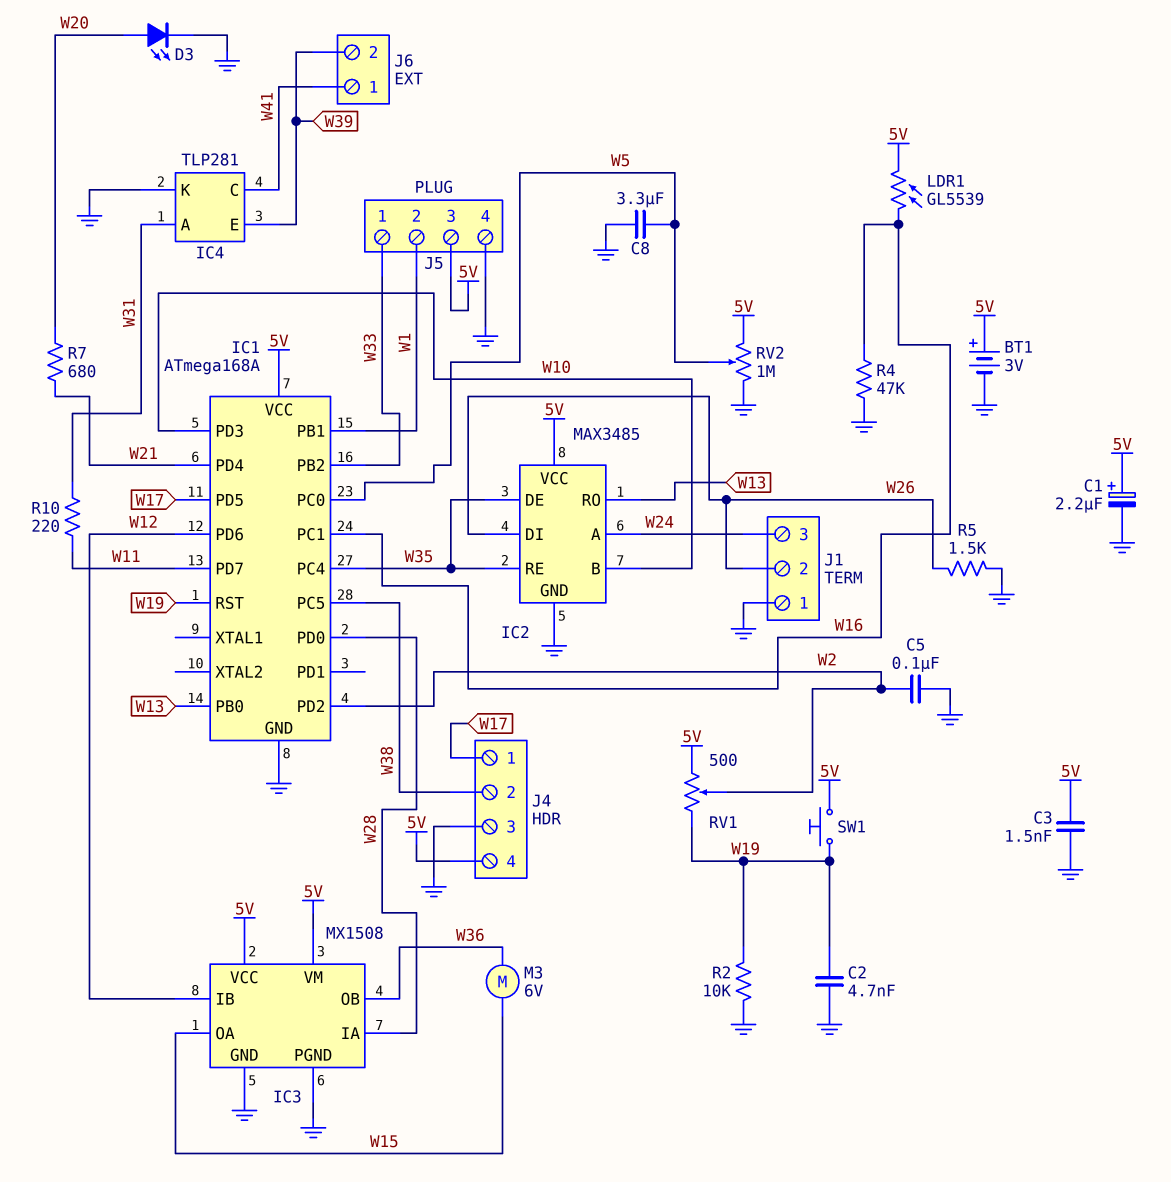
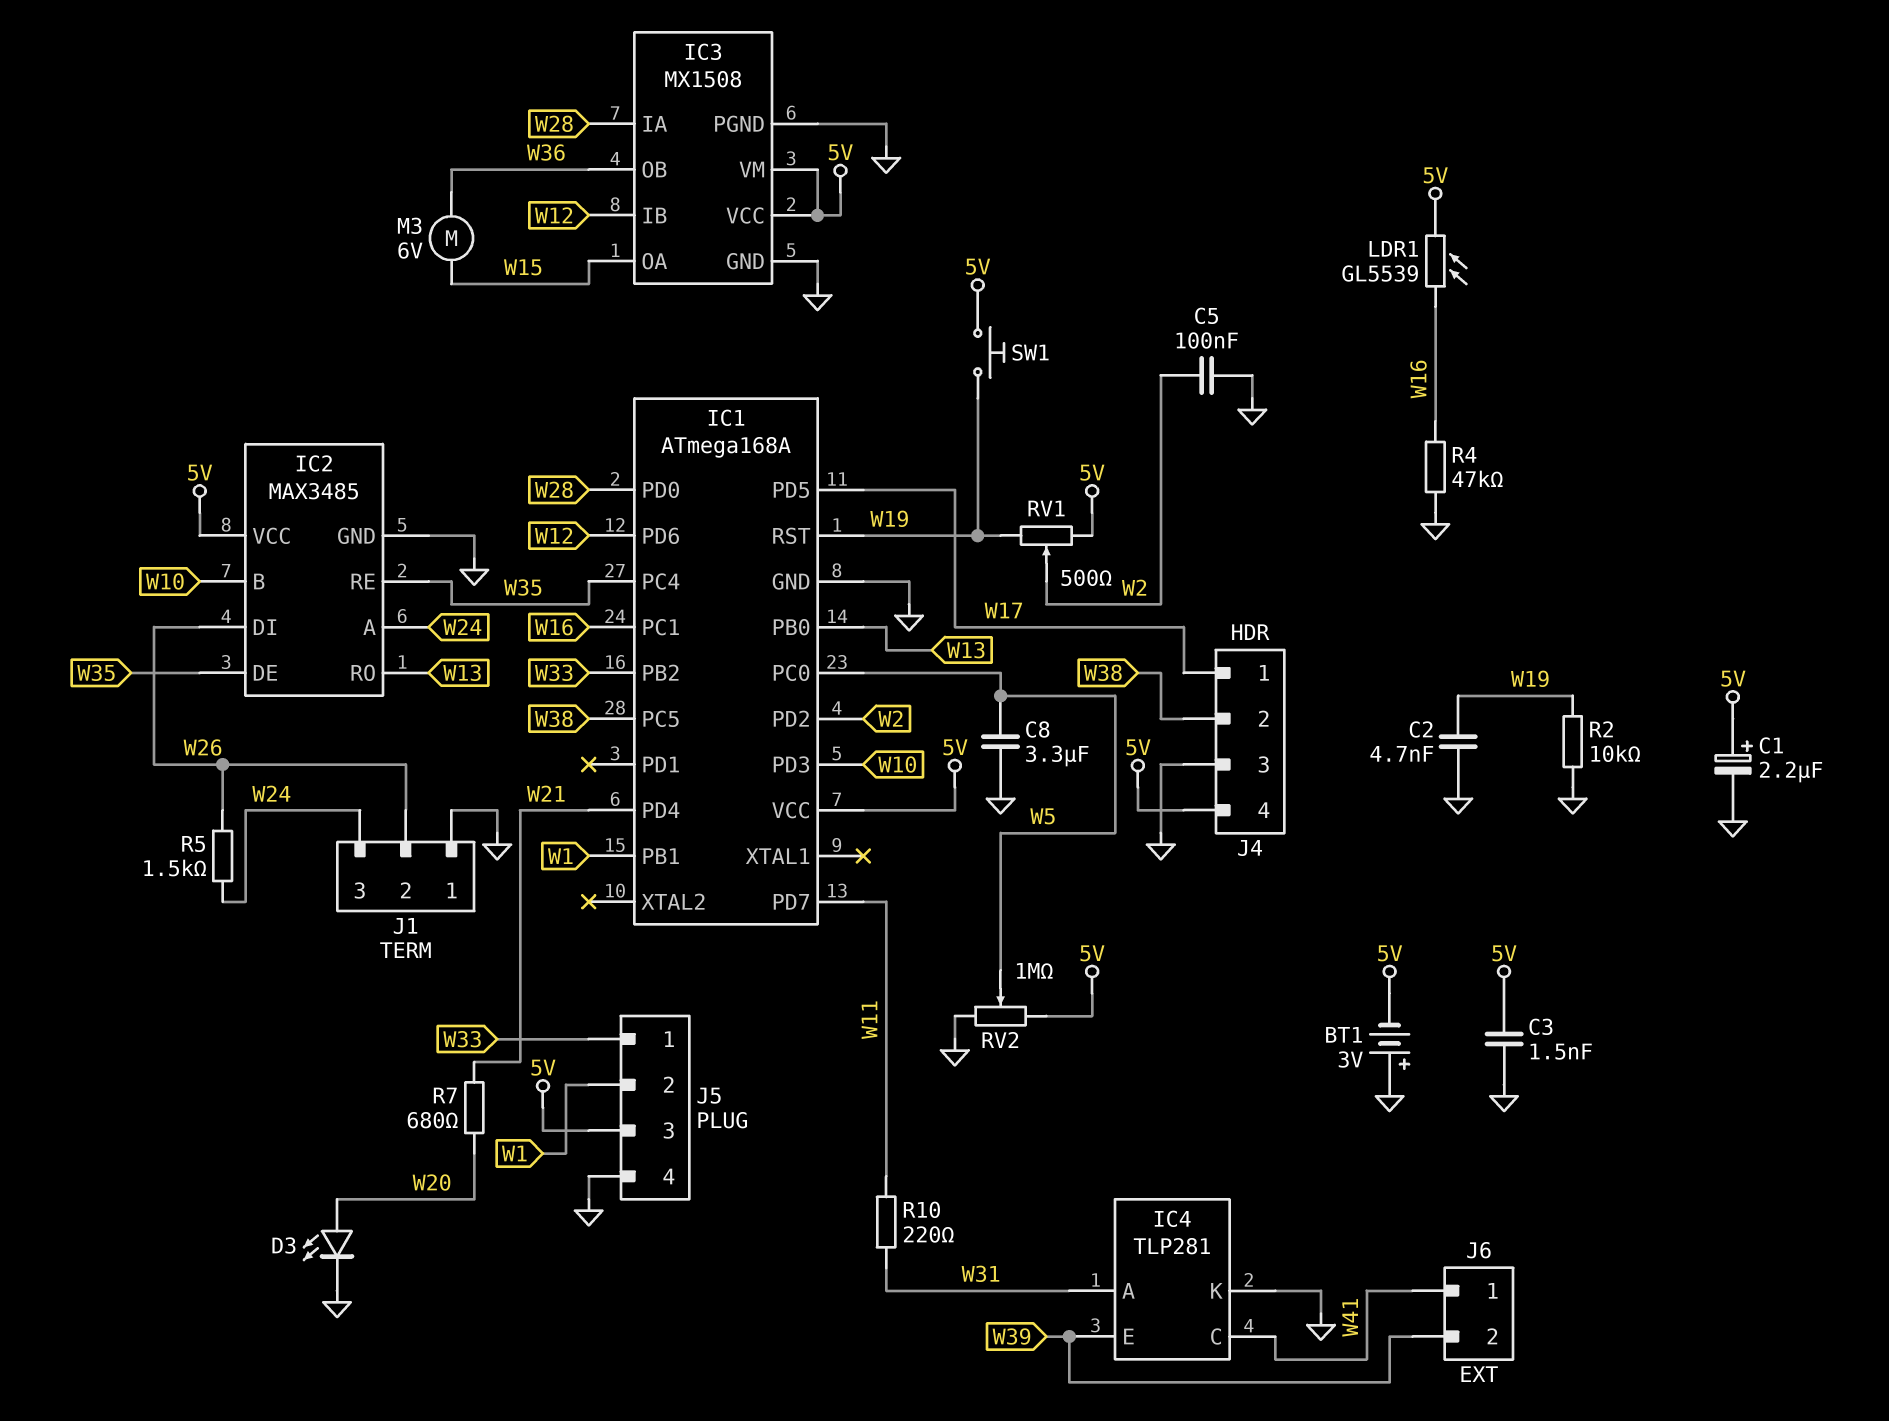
BT1: 3V (plus 5V, minus GND) -> 3V (plus GND, minus 5V)
R5: 1.5k (GND, W26) -> 1.5k (W24, W26)

